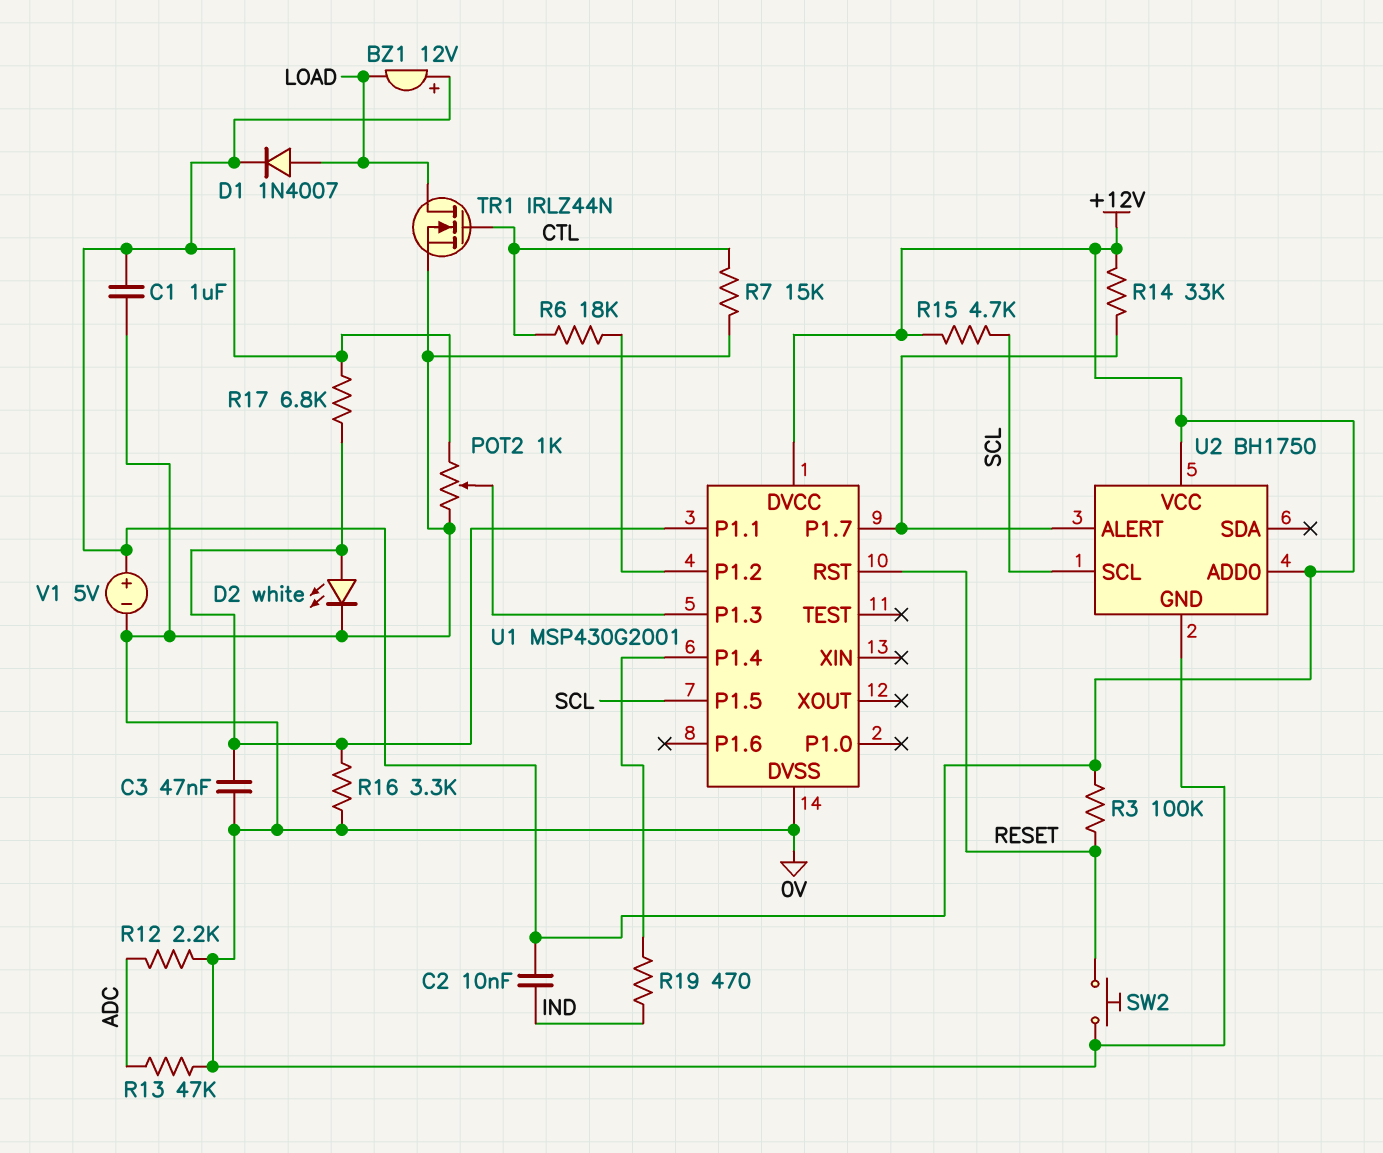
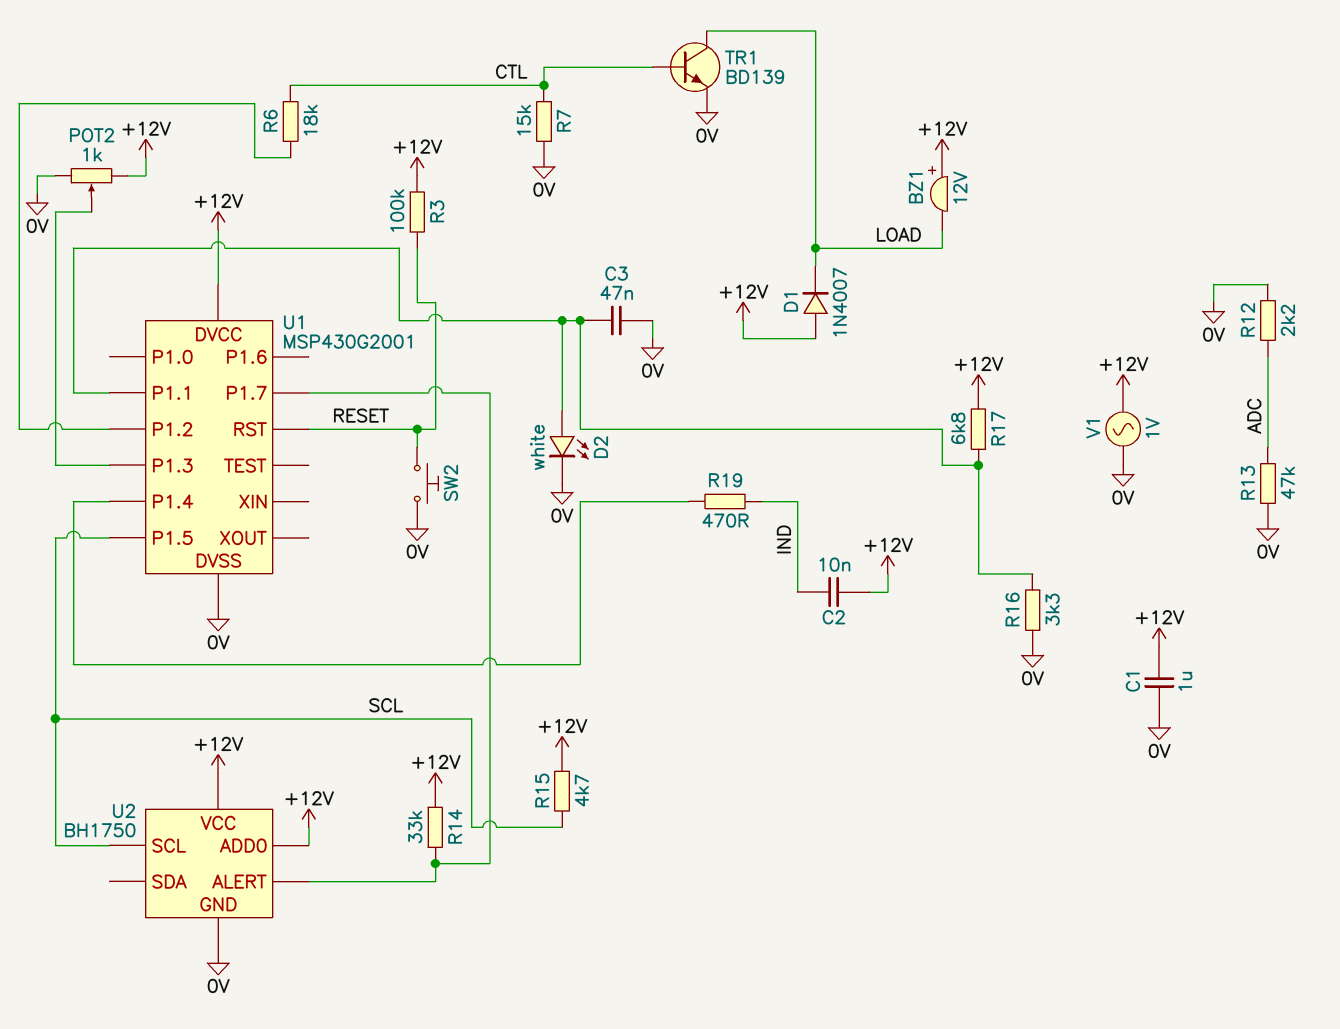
D1: diode 1N4007 (A LOAD, K +12V) -> diode 1N4007 (A +12V, K LOAD)
TR1: NMOS IRLZ44N (G CTL, D LOAD, S 0V) -> NPN BD139 (B CTL, C LOAD, E 0V)
V1: 5V (plus +12V, minus 0V) -> AC 1V (+12V, 0V)

